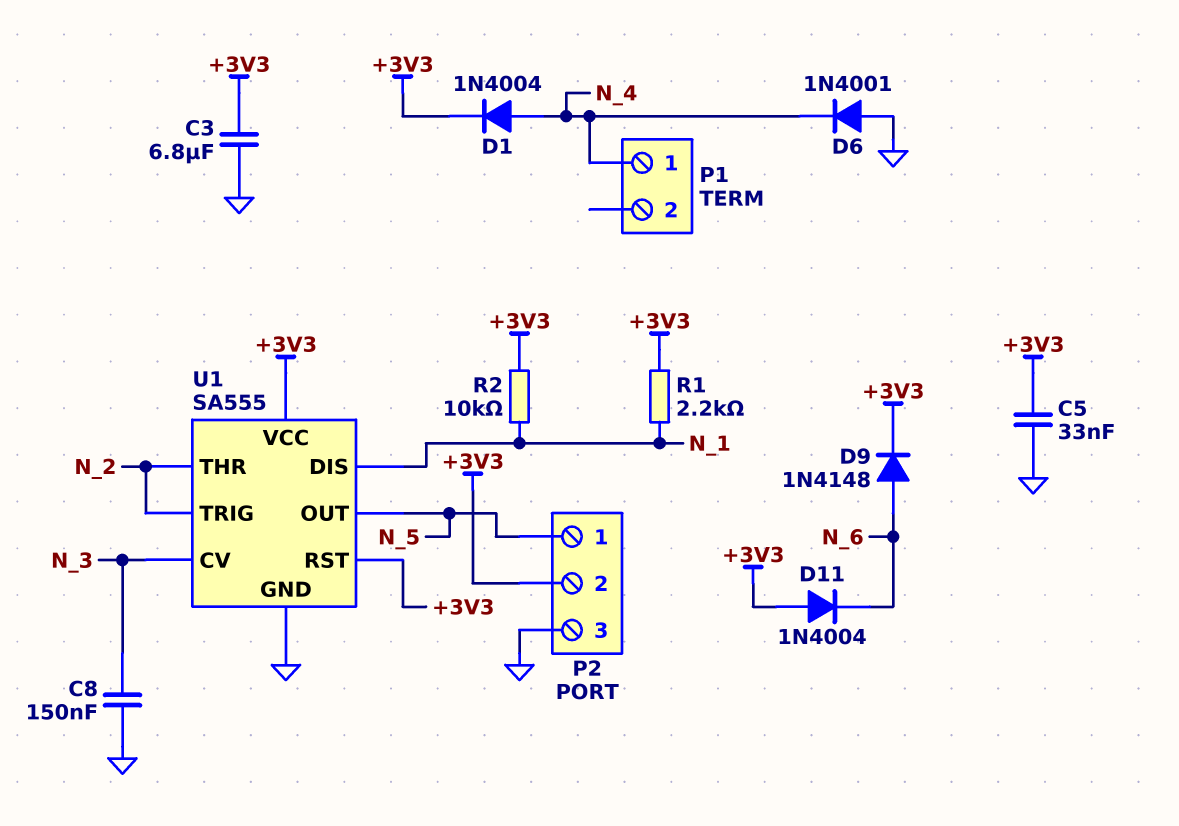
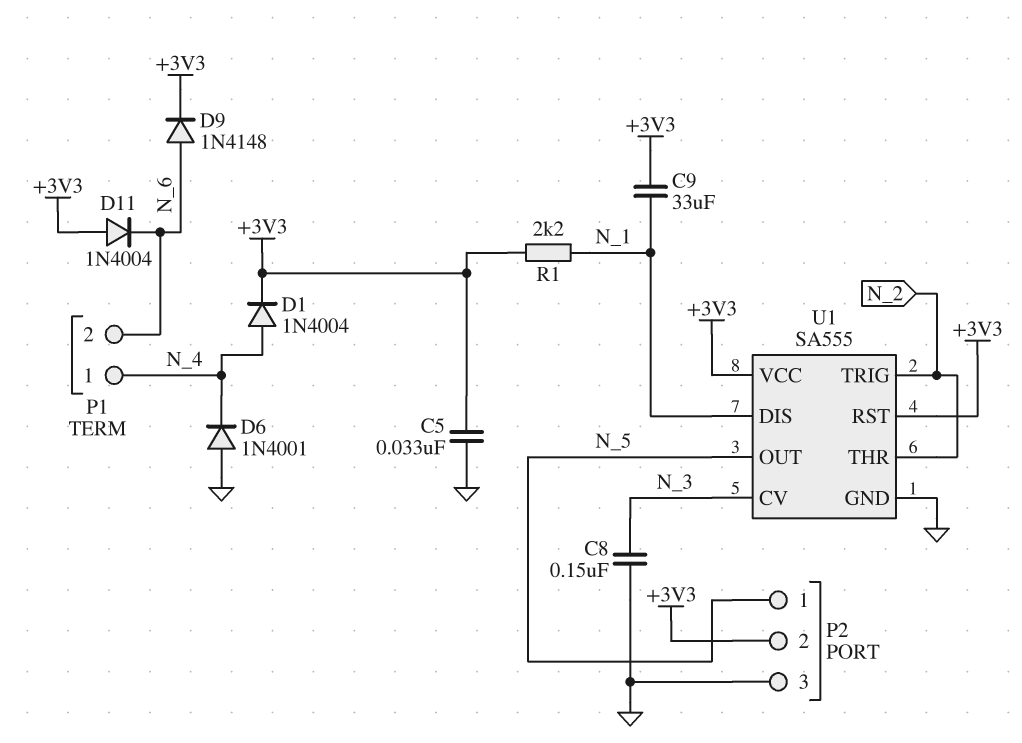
C3: 6.8uF (+3V3, GND) -> none
C9: none -> 33uF (+3V3, N_1)
P1 pin 2: none -> N_6
R2: 10k (+3V3, N_1) -> none

